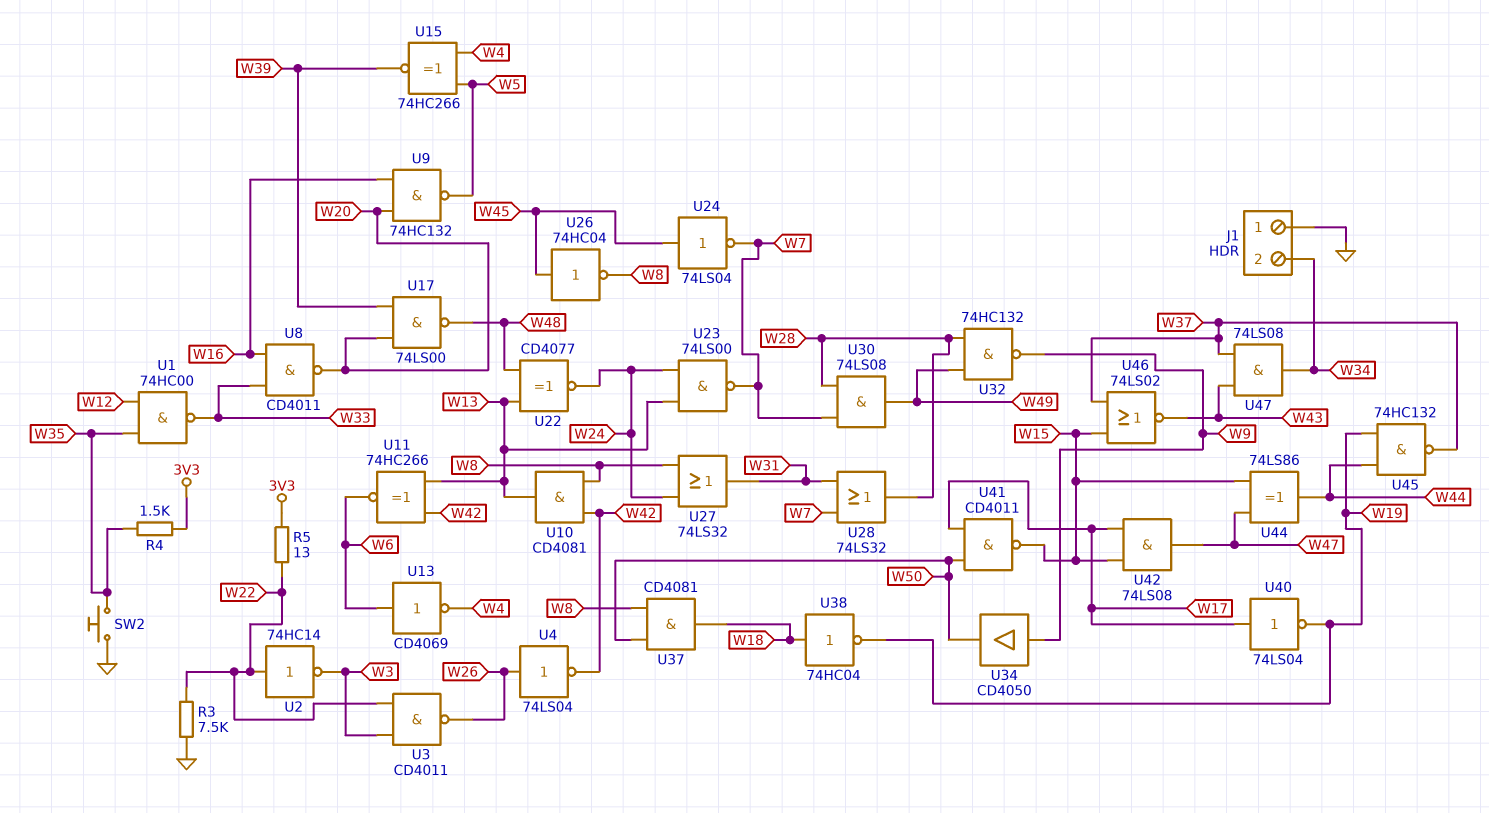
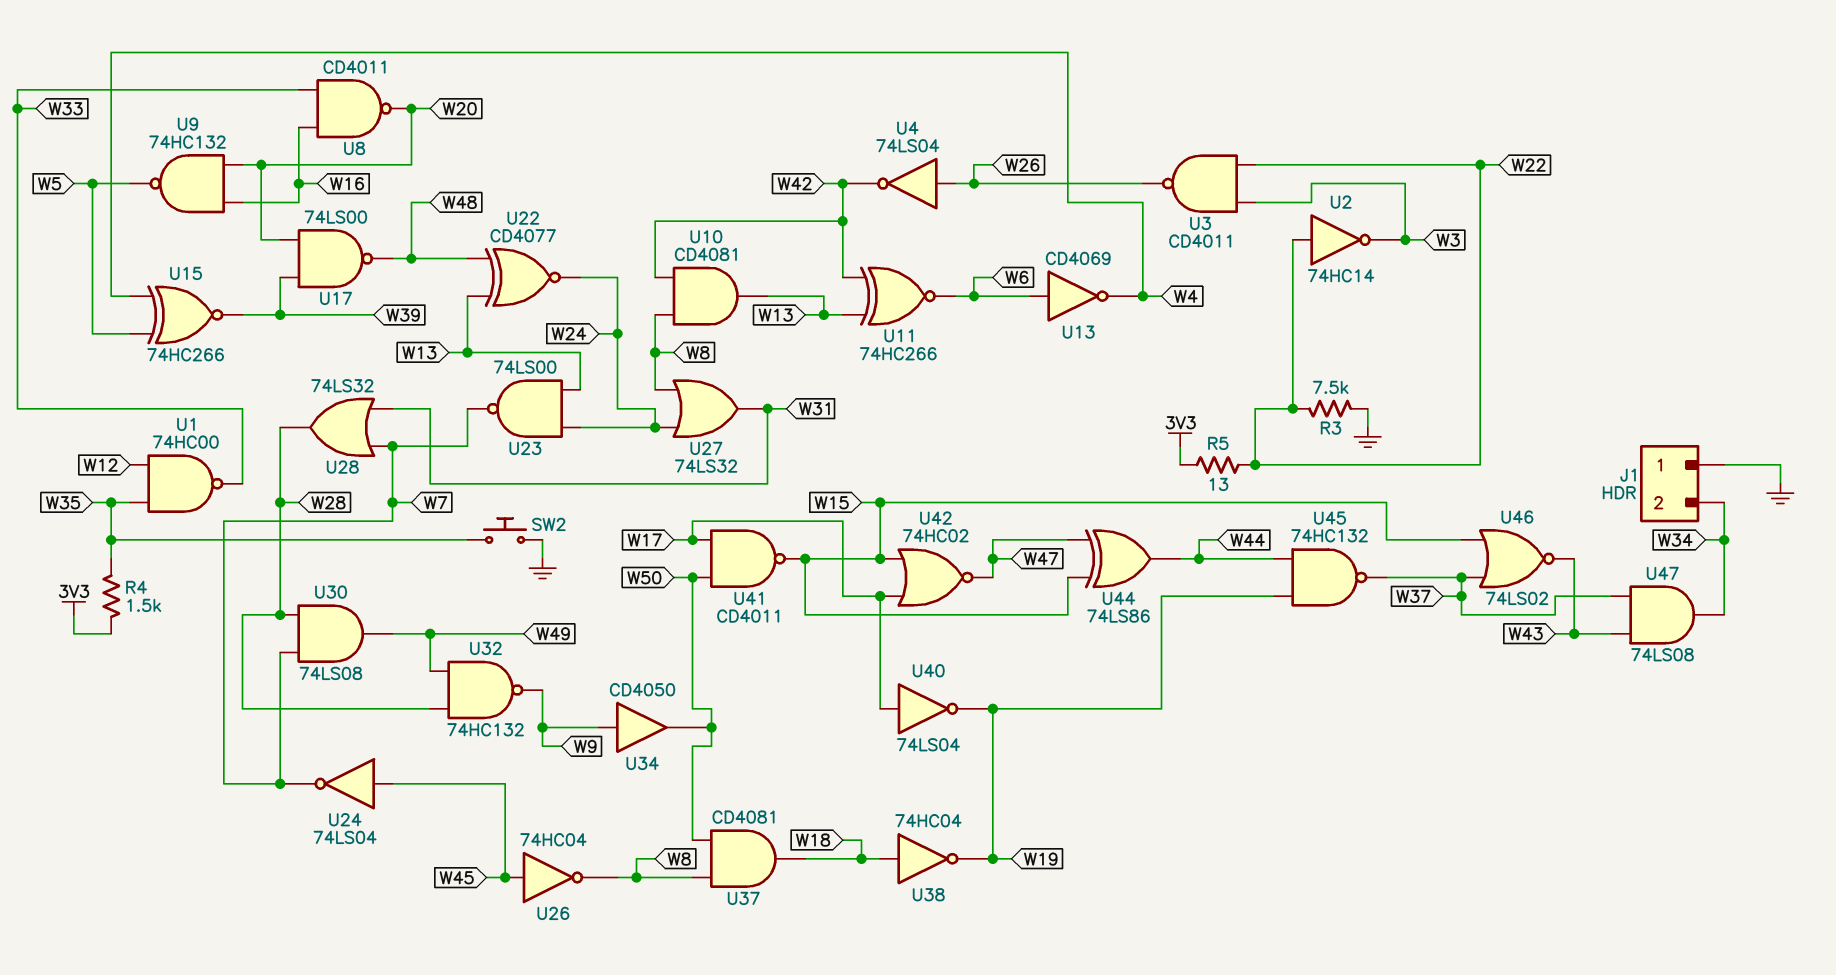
U42: AND 74LS08 (in W15, in W17, out W47) -> NOR 74HC02 (in W15, in W17, out W47)

